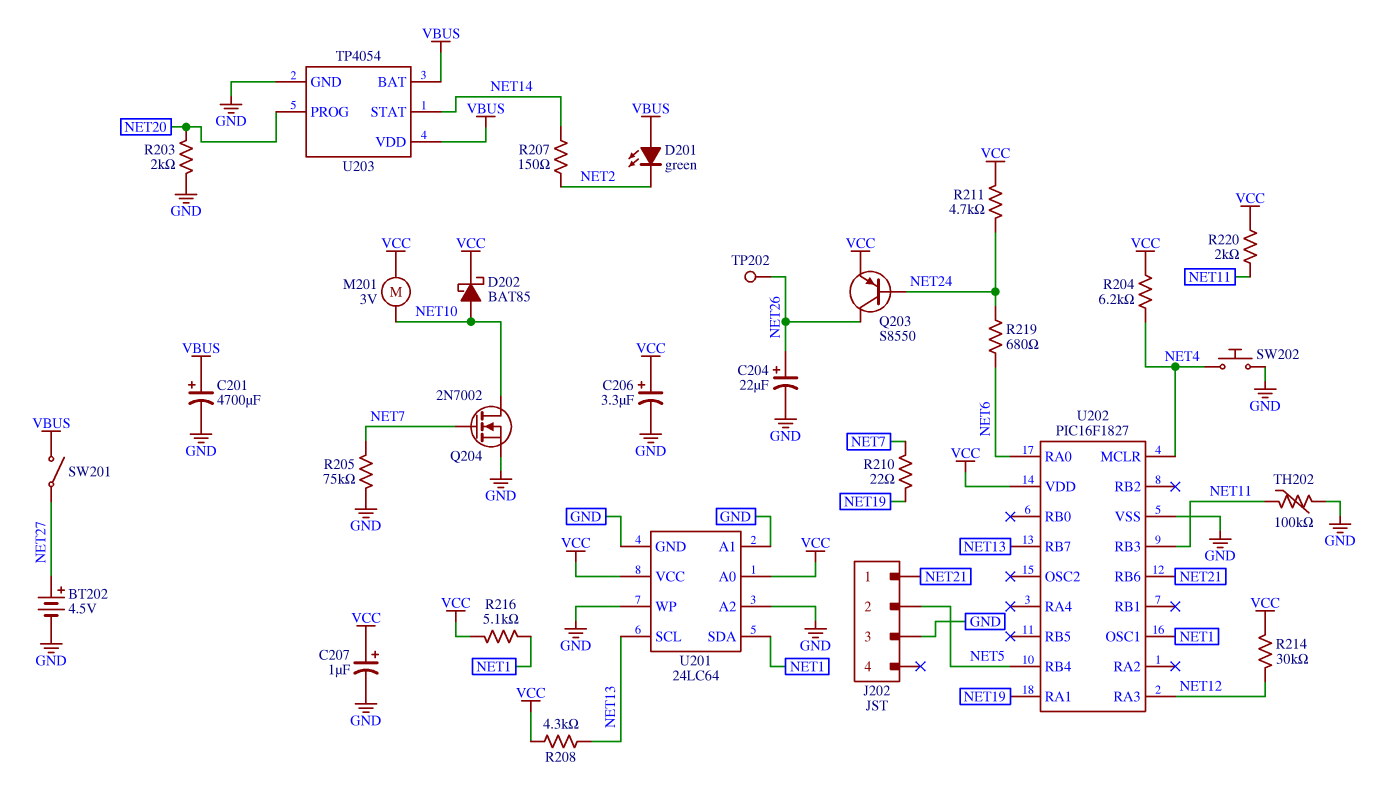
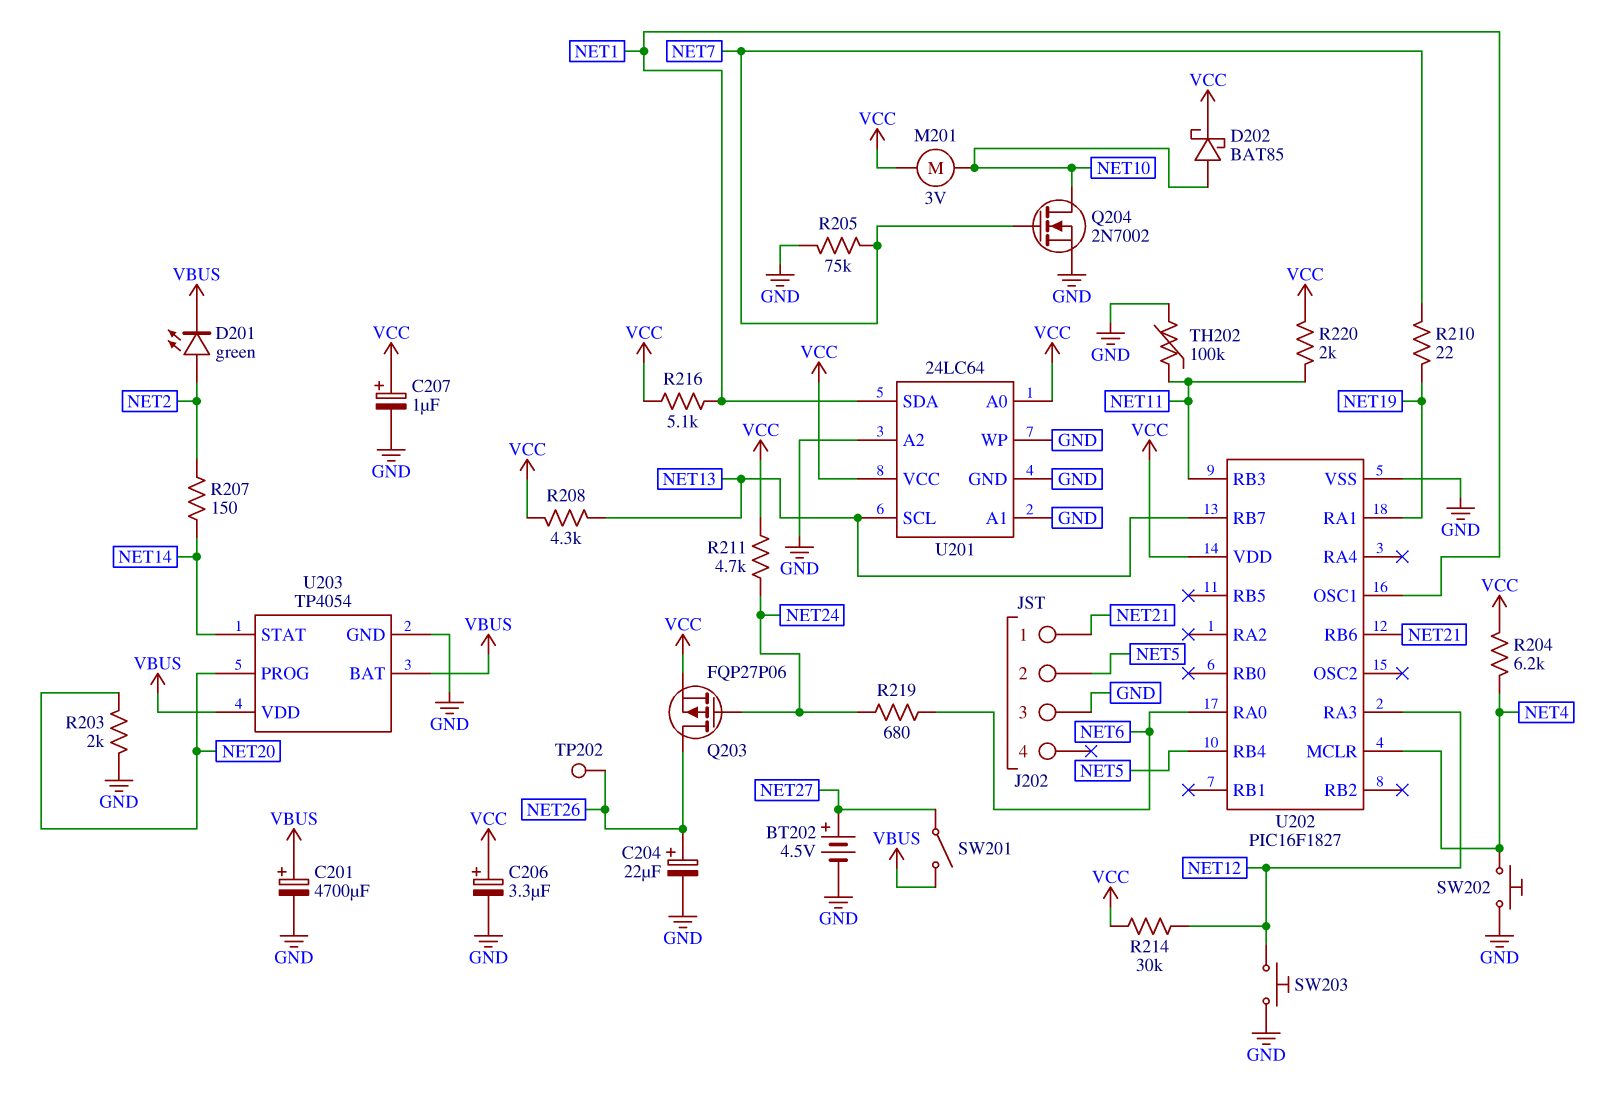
D201: LED green (A VBUS, K NET2) -> LED green (A NET2, K VBUS)
Q203: PNP S8550 (B NET24, C NET26, E VCC) -> PMOS FQP27P06 (G NET24, D NET26, S VCC)
SW203: none -> button (GND, NET12)

